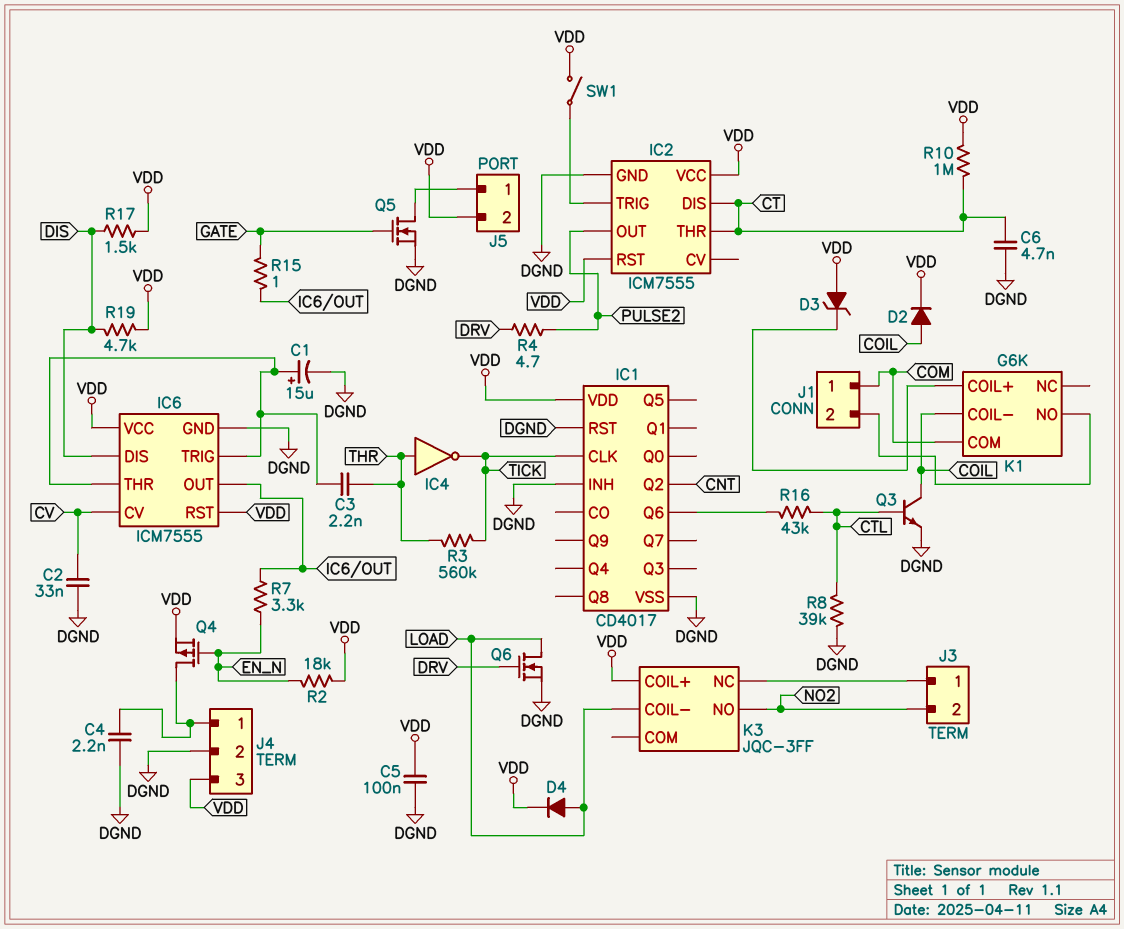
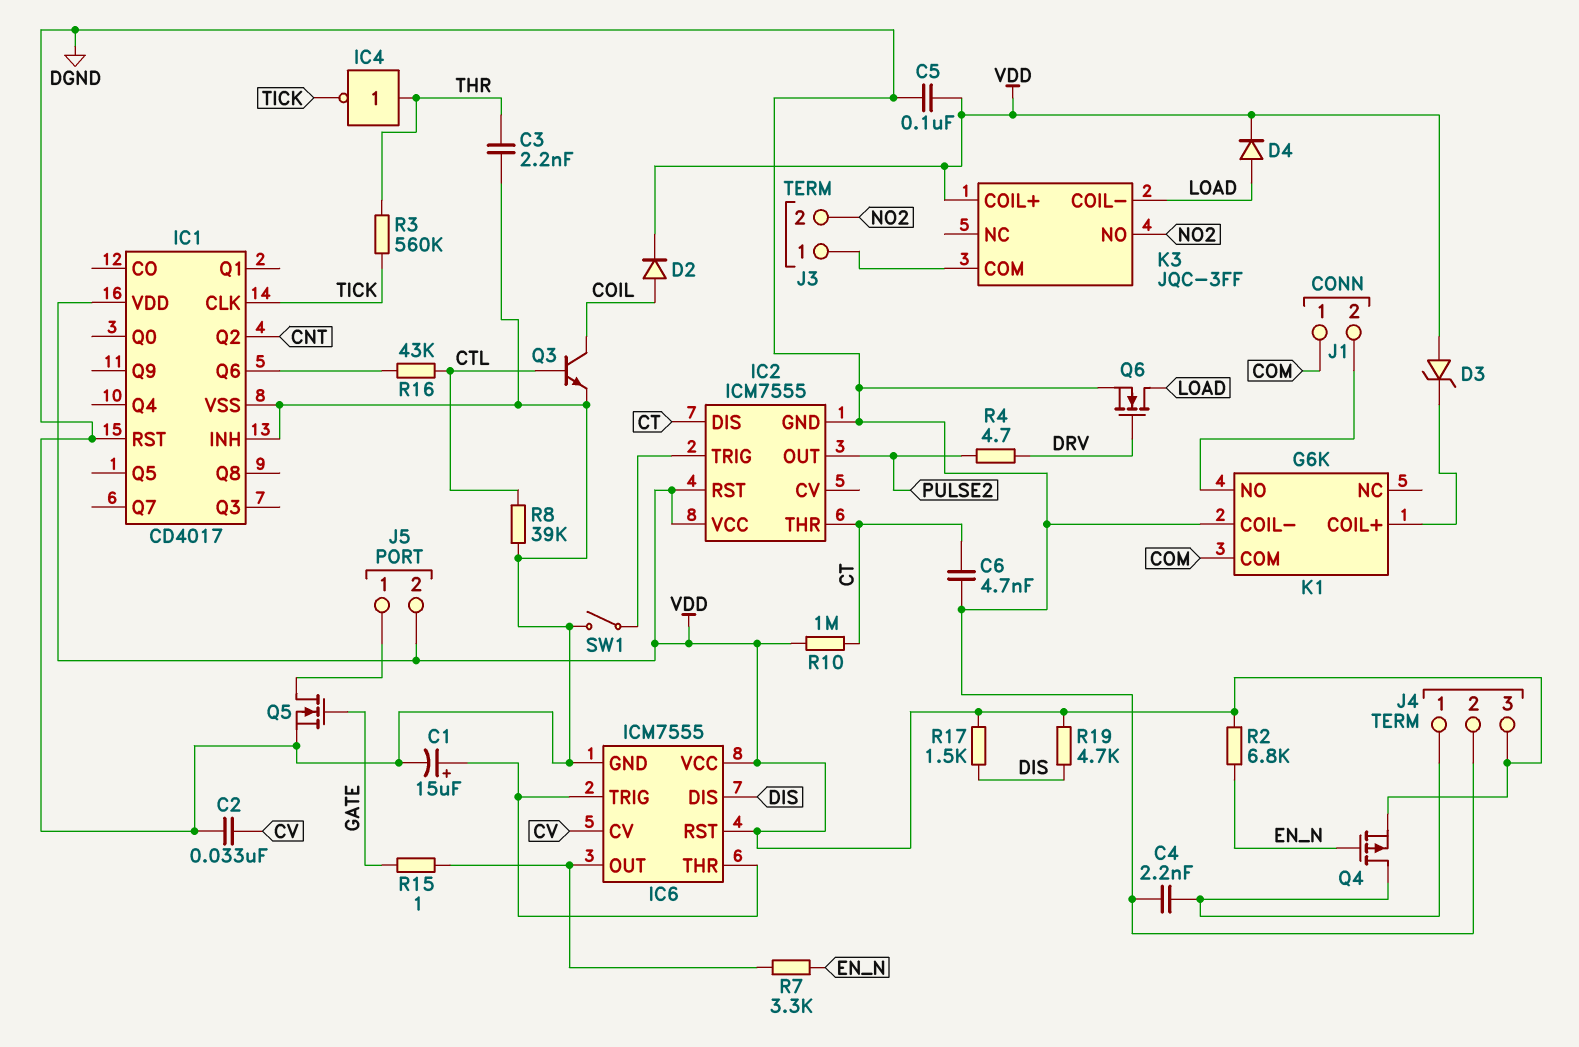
C3: 2.2nF (IC6/THR, THR) -> 2.2nF (DGND, THR)
K1 pin COIL-: COIL -> DGND
K3 pin COM: none -> J3/1
K3 pin NC: J3/1 -> none
R2: 18k (EN_N, VDD) -> 6.8k (EN_N, VDD)
SW1: switch (IC2/TRIG, VDD) -> switch (DGND, IC2/TRIG)

